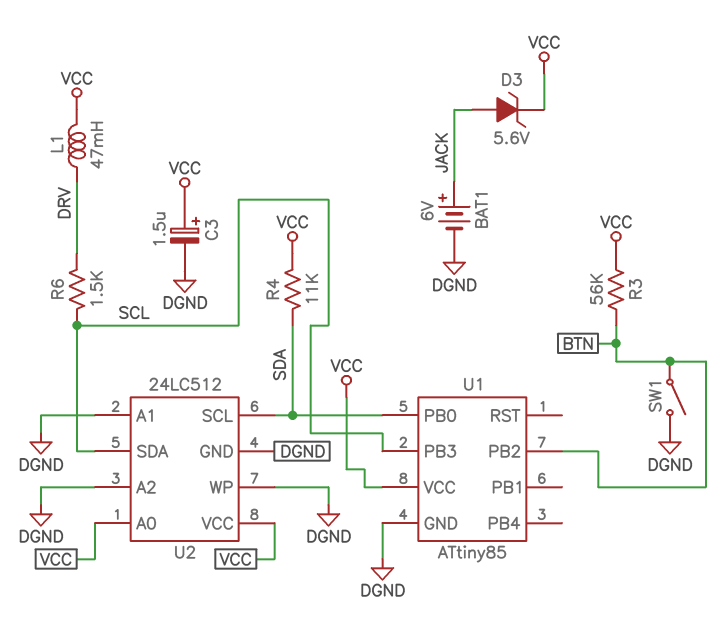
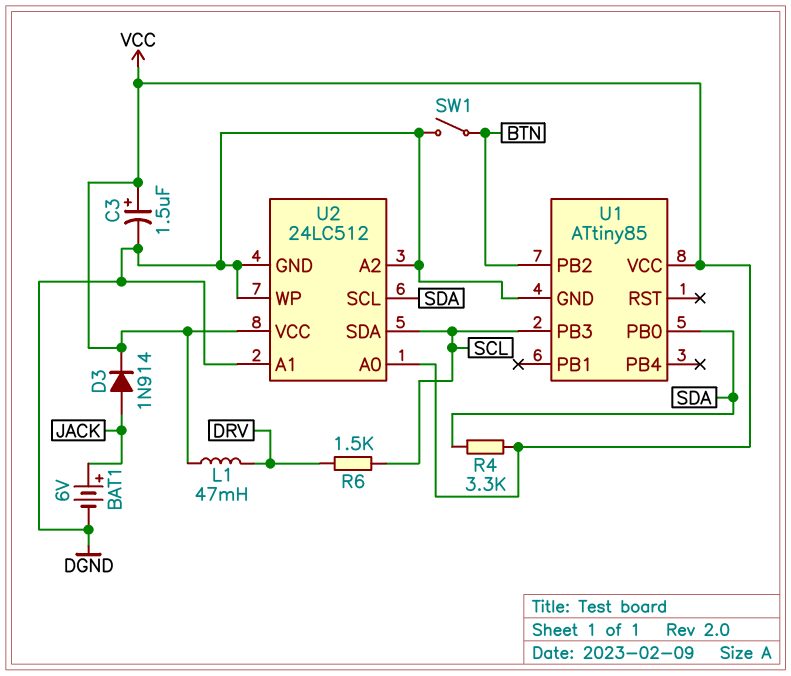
D3: zener 5.6V (A JACK, K VCC) -> diode 1N914 (A JACK, K VCC)
R3: 56k (BTN, VCC) -> none
R4: 11k (SDA, VCC) -> 3.3k (SDA, VCC)

